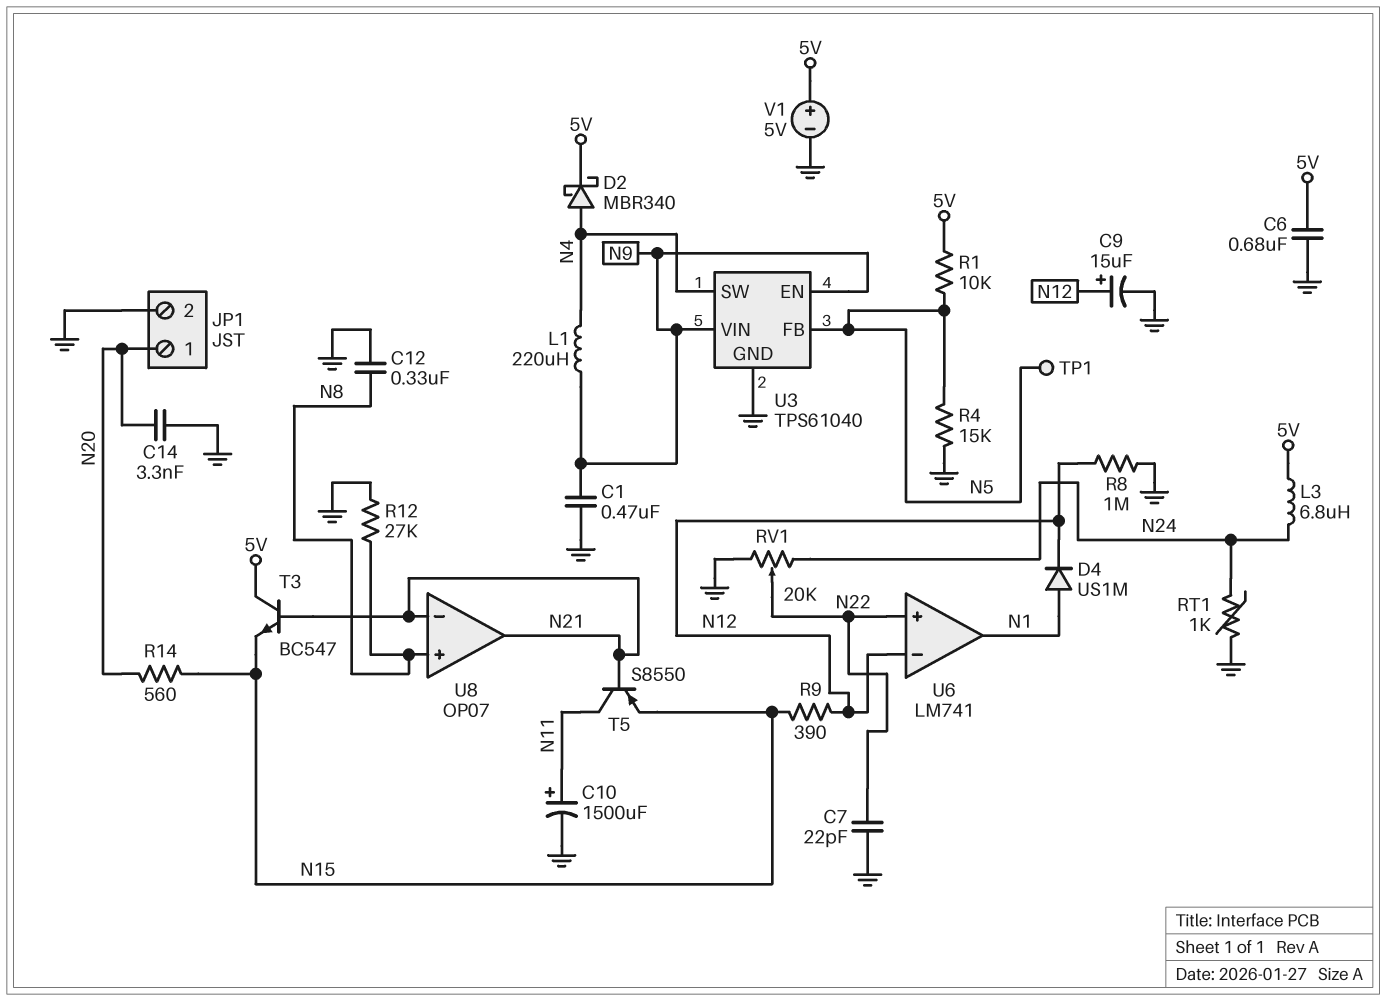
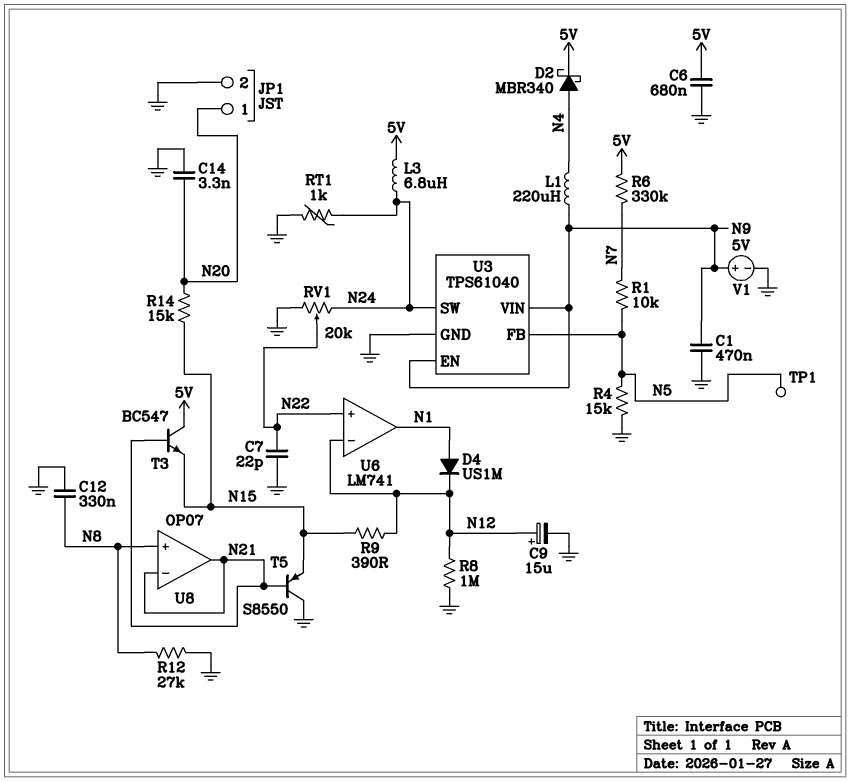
C10: 1500uF (plus N11, minus GND) -> none
R1: 10k (5V, N5) -> 10k (N5, N7)
R6: none -> 330k (5V, N7)
R14: 560 (N15, N20) -> 15k (N15, N20)
T5: PNP S8550 (B N21, C N11, E N15) -> PNP S8550 (B N21, C GND, E N15)
U3 pin SW: N4 -> N24
V1: 5V (plus 5V, minus GND) -> 5V (plus N9, minus GND)

